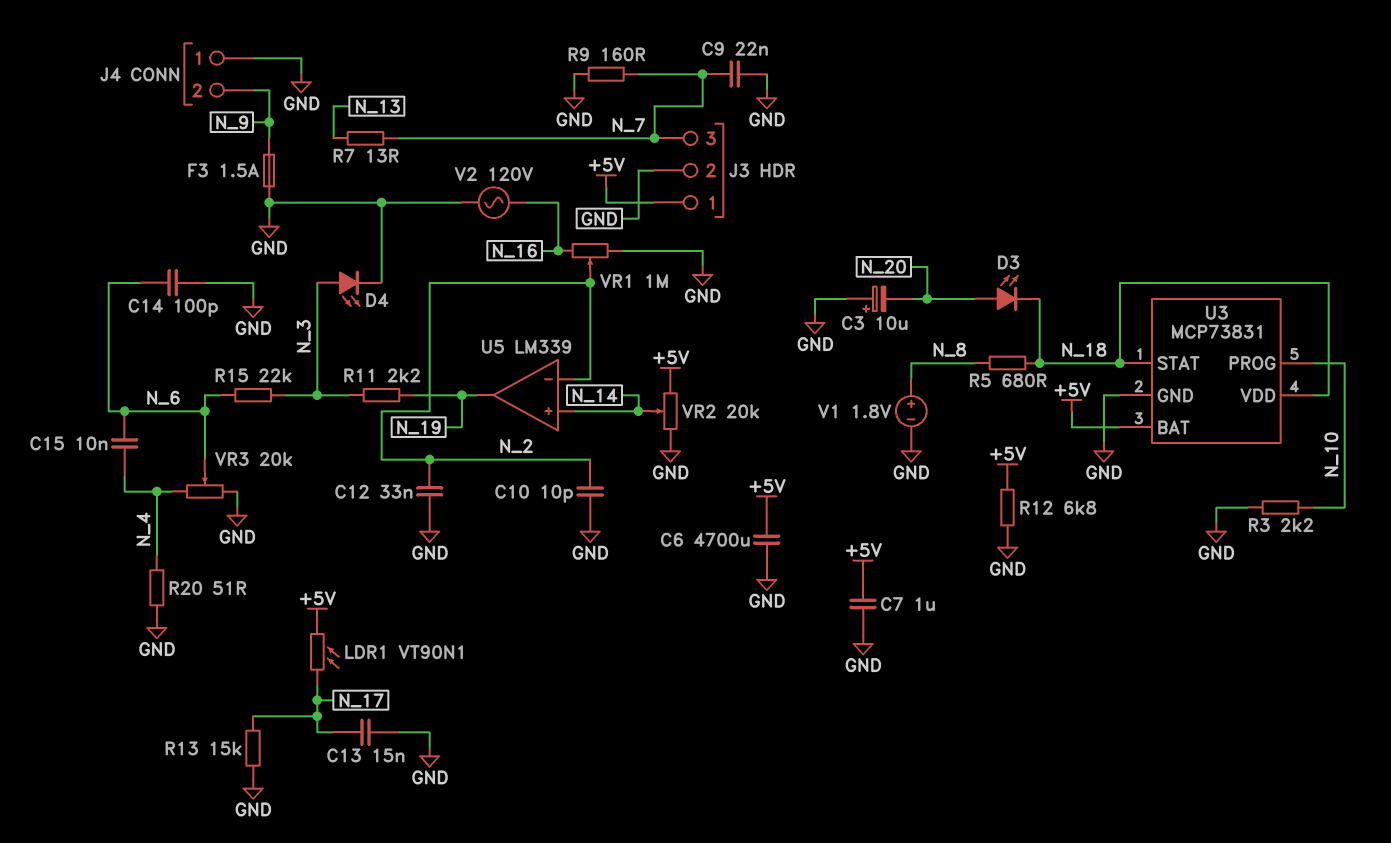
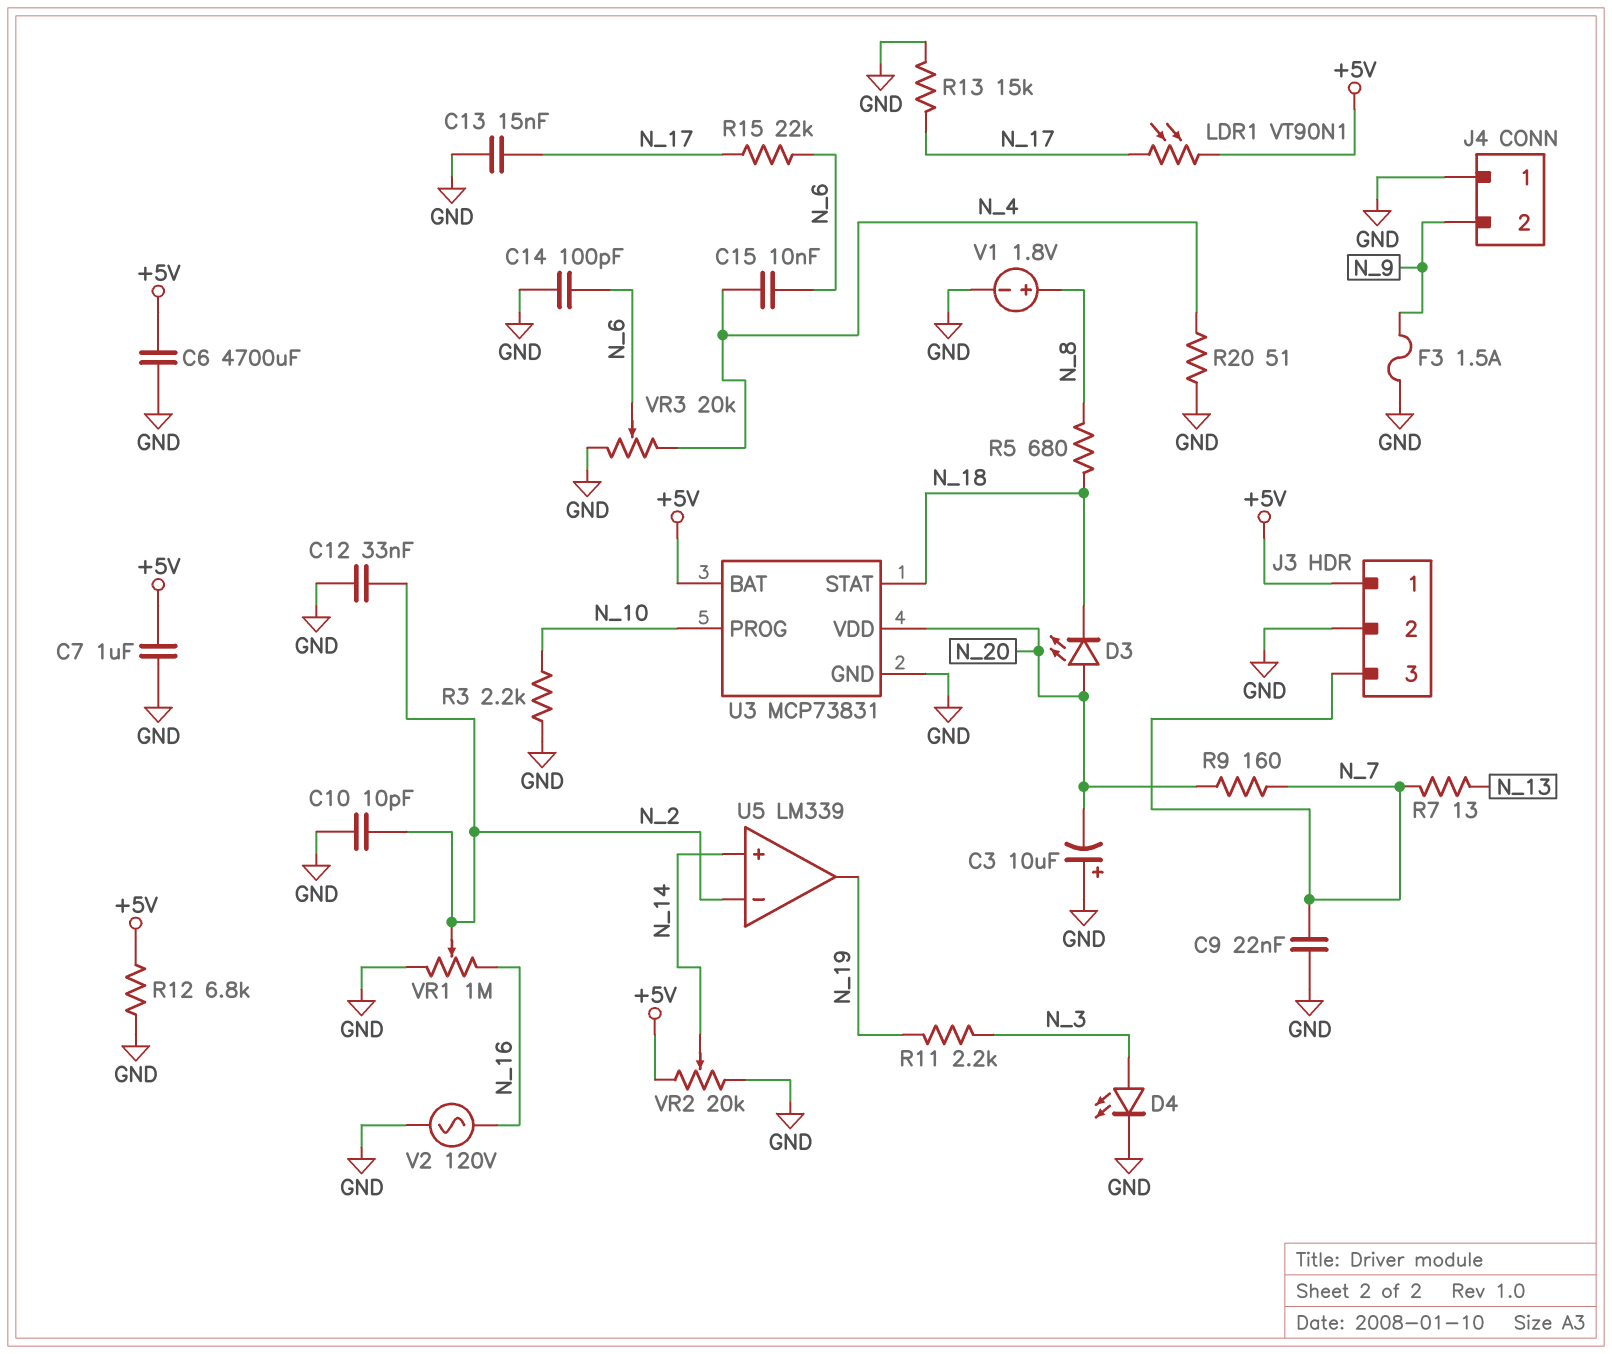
R9: 160 (GND, N_7) -> 160 (N_7, N_20)
R15: 22k (N_3, N_6) -> 22k (N_6, N_17)
U3 pin VDD: N_18 -> N_20

